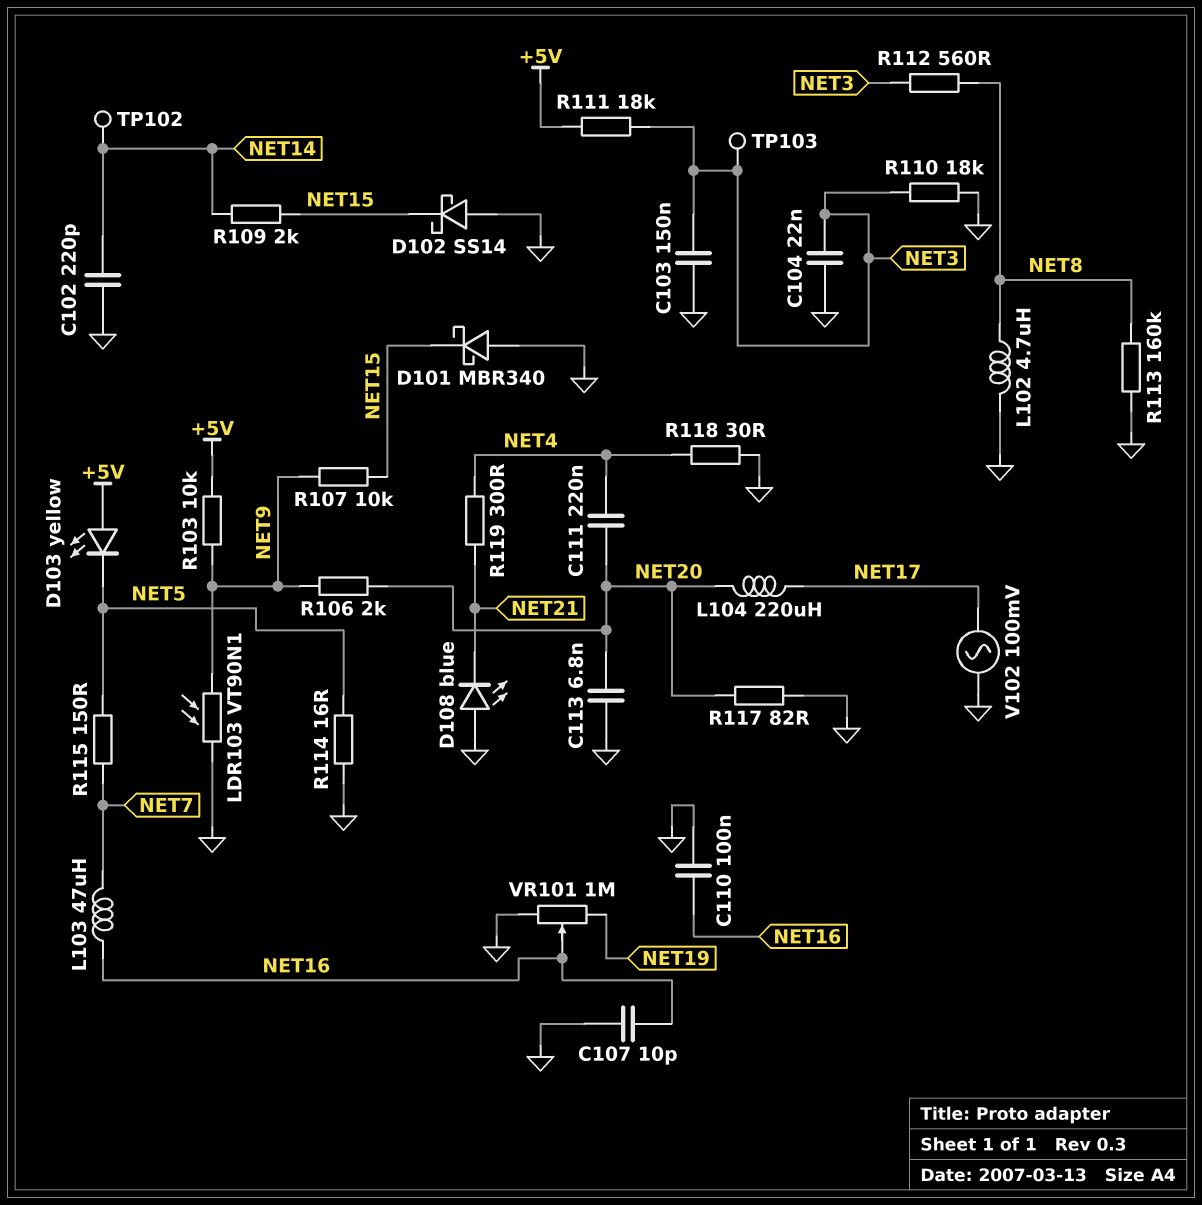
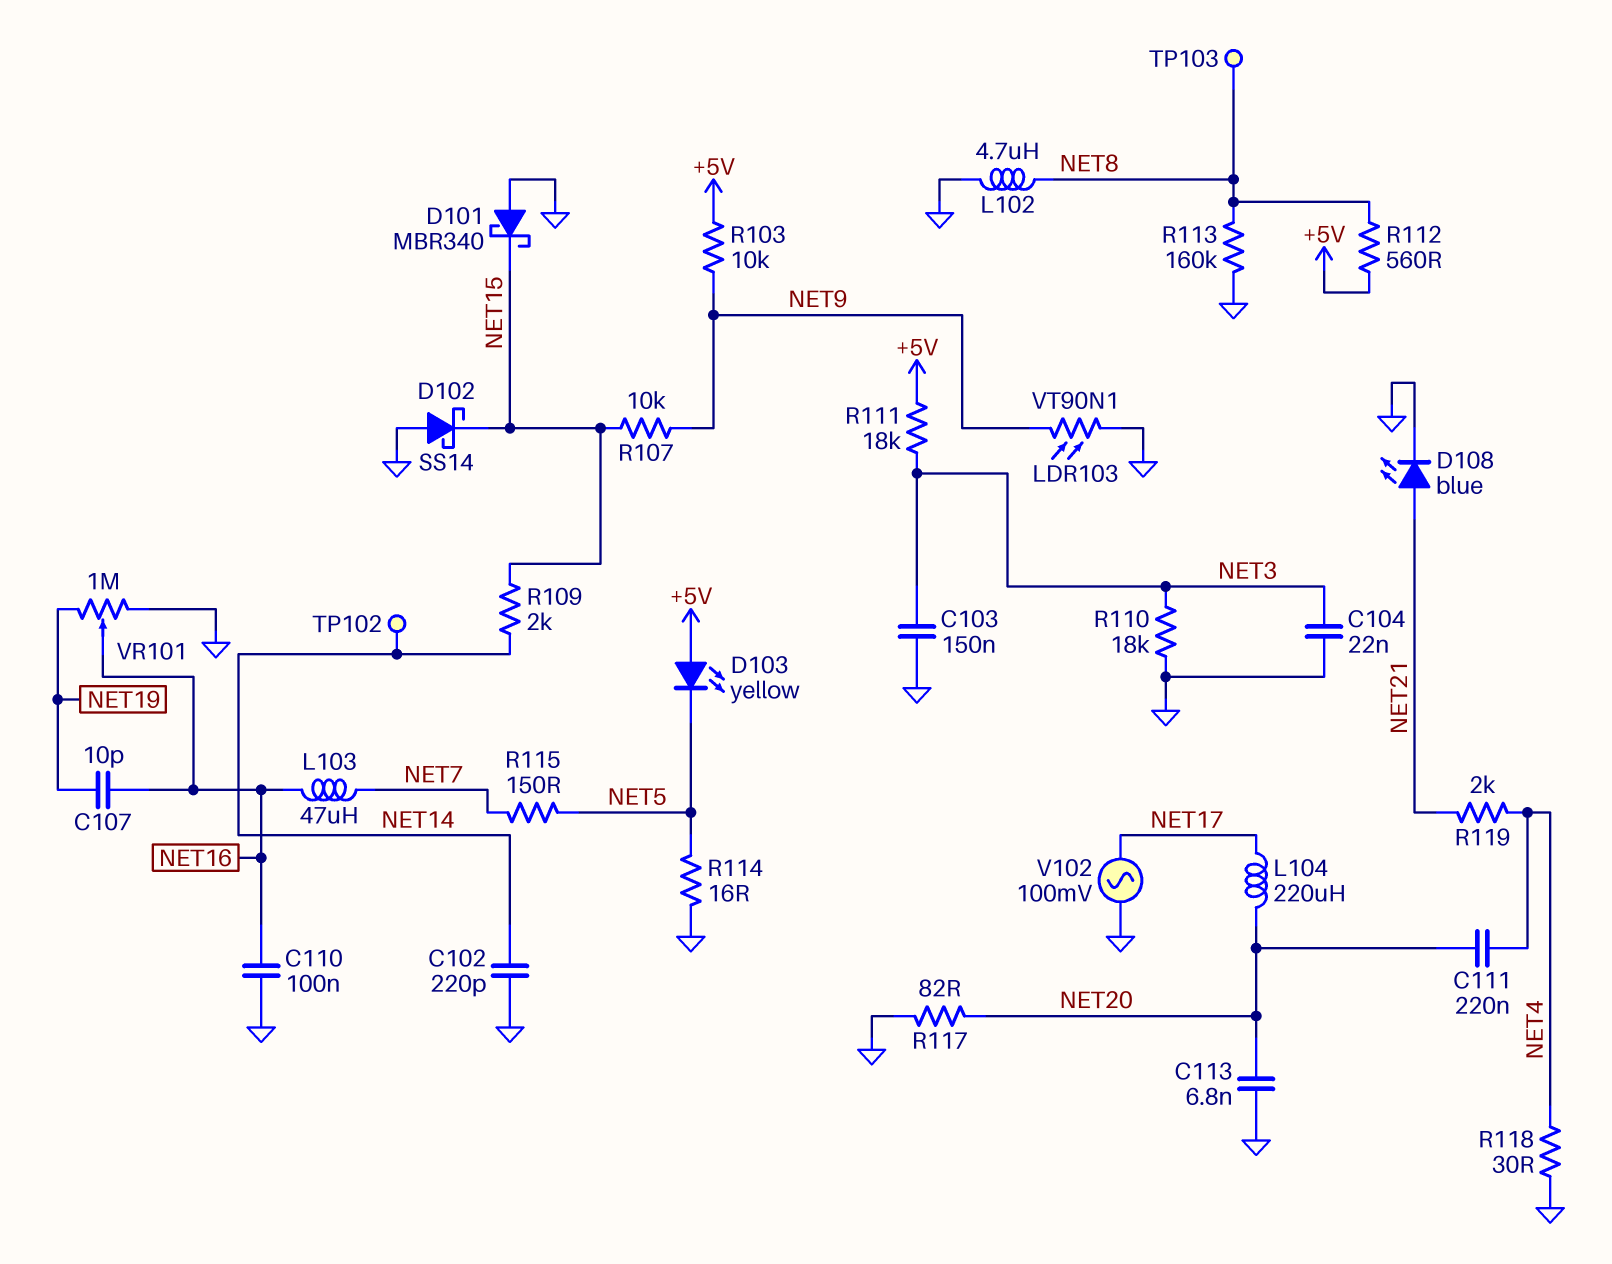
C107: 10pF (GND, NET16) -> 10pF (NET16, NET19)
D108: LED blue (A GND, K NET21) -> LED blue (A NET21, K GND)
R106: 2k (NET9, NET20) -> none
R112: 560 (NET3, NET8) -> 560 (+5V, NET8)
R119: 300 (NET4, NET21) -> 2k (NET4, NET21)
TP103: test point (NET3) -> test point (NET8)

